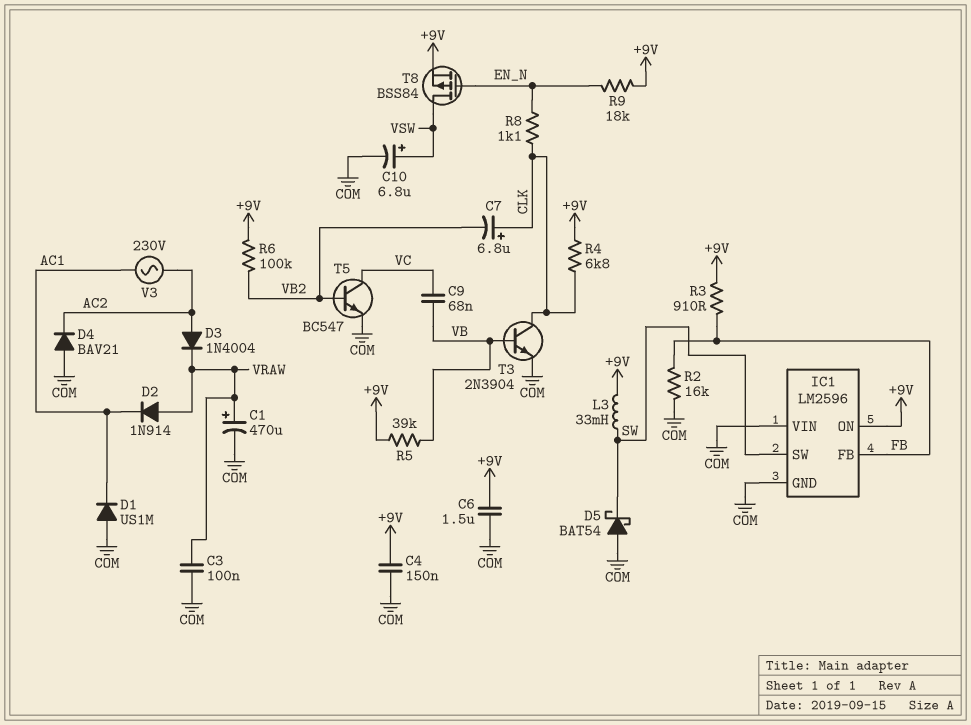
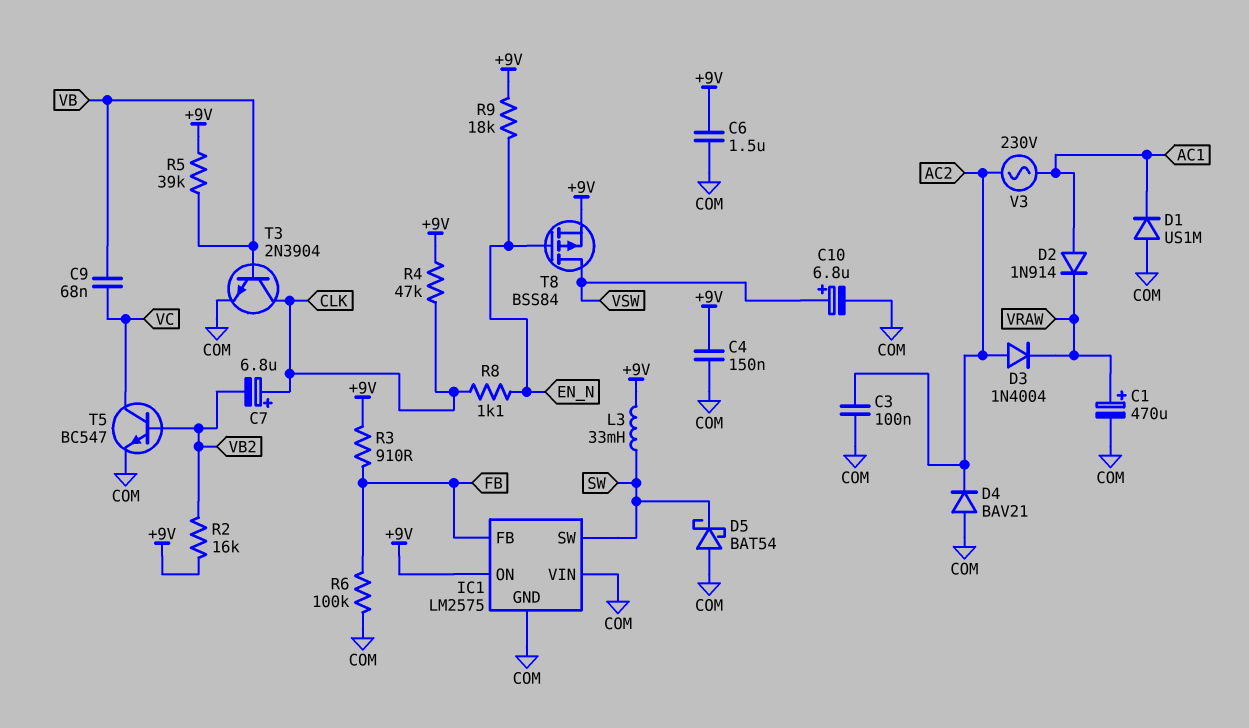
C3: 100nF (COM, VRAW) -> 100nF (AC2, COM)
D2: diode 1N914 (A VRAW, K AC1) -> diode 1N914 (A AC1, K VRAW)
IC1: LM2596 -> LM2575
R2: 16k (COM, FB) -> 16k (+9V, VB2)
R4: 6.8k (+9V, CLK) -> 47k (+9V, CLK)
R6: 100k (+9V, VB2) -> 100k (COM, FB)

